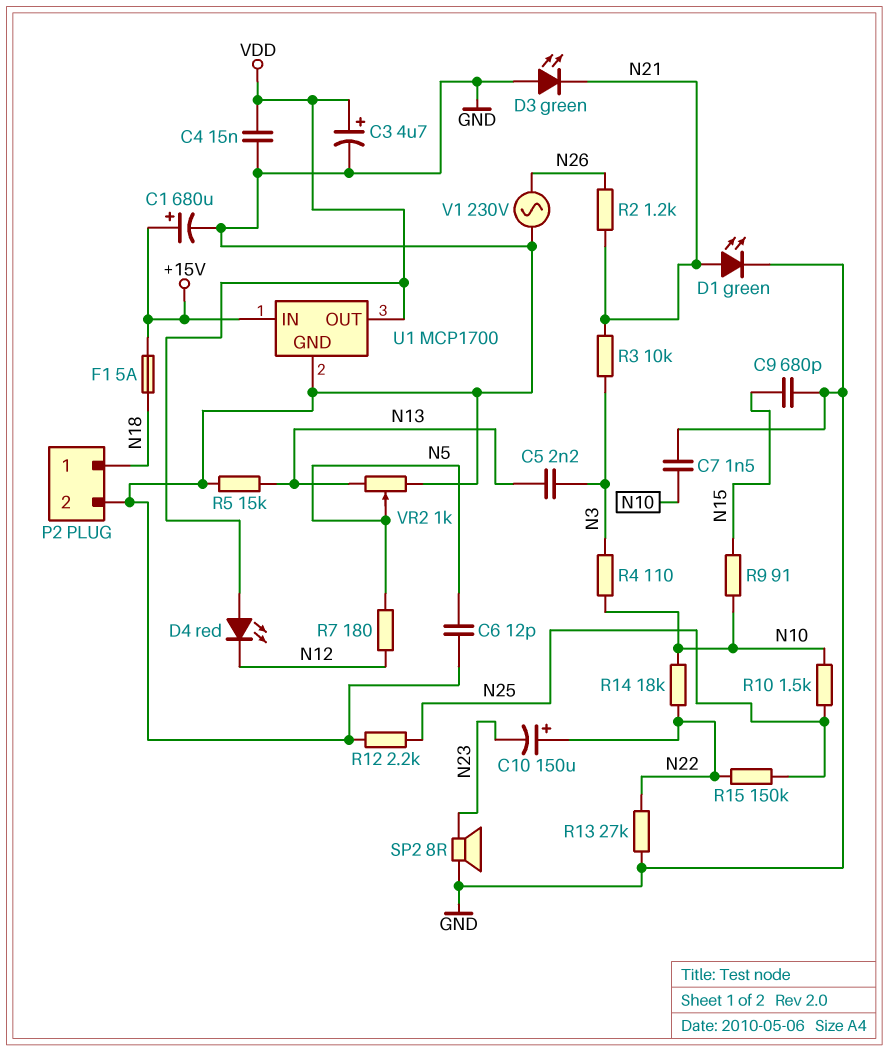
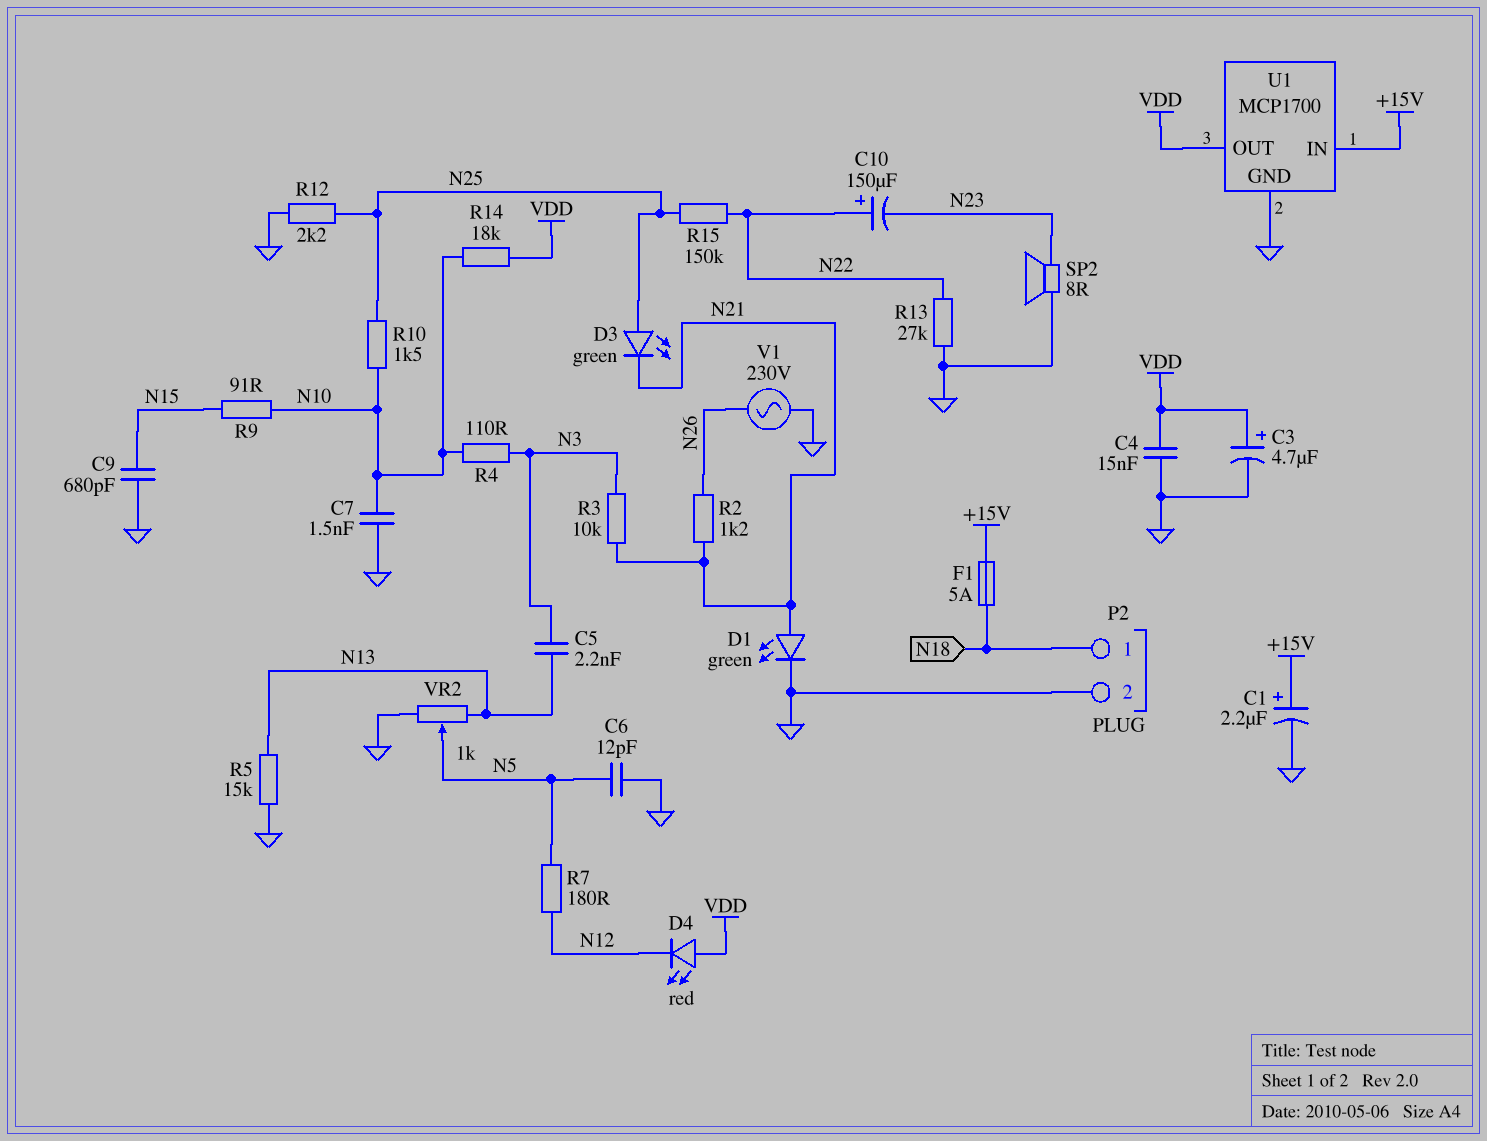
C1: 680uF (plus +15V, minus GND) -> 2.2uF (plus +15V, minus GND)
D3: LED green (A GND, K N21) -> LED green (A N25, K N21)
R14: 18k (N10, N22) -> 18k (N10, VDD)

